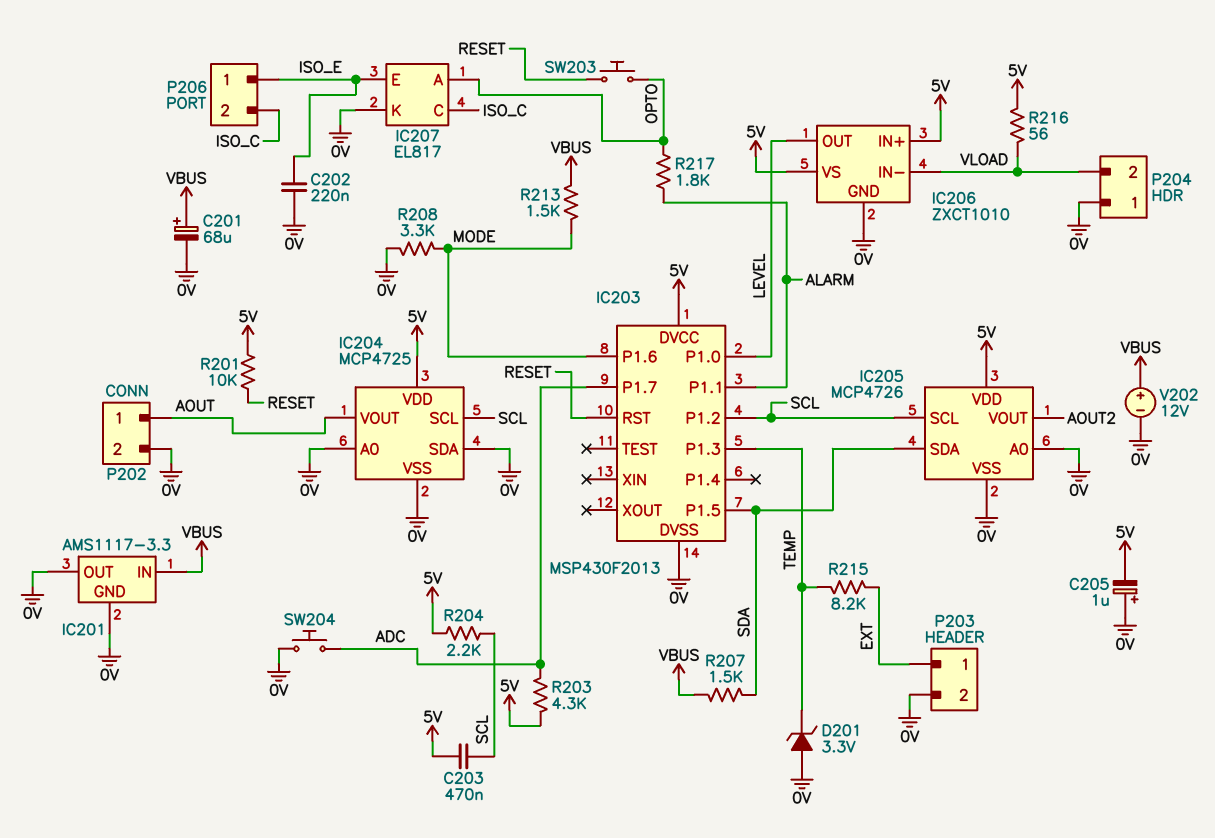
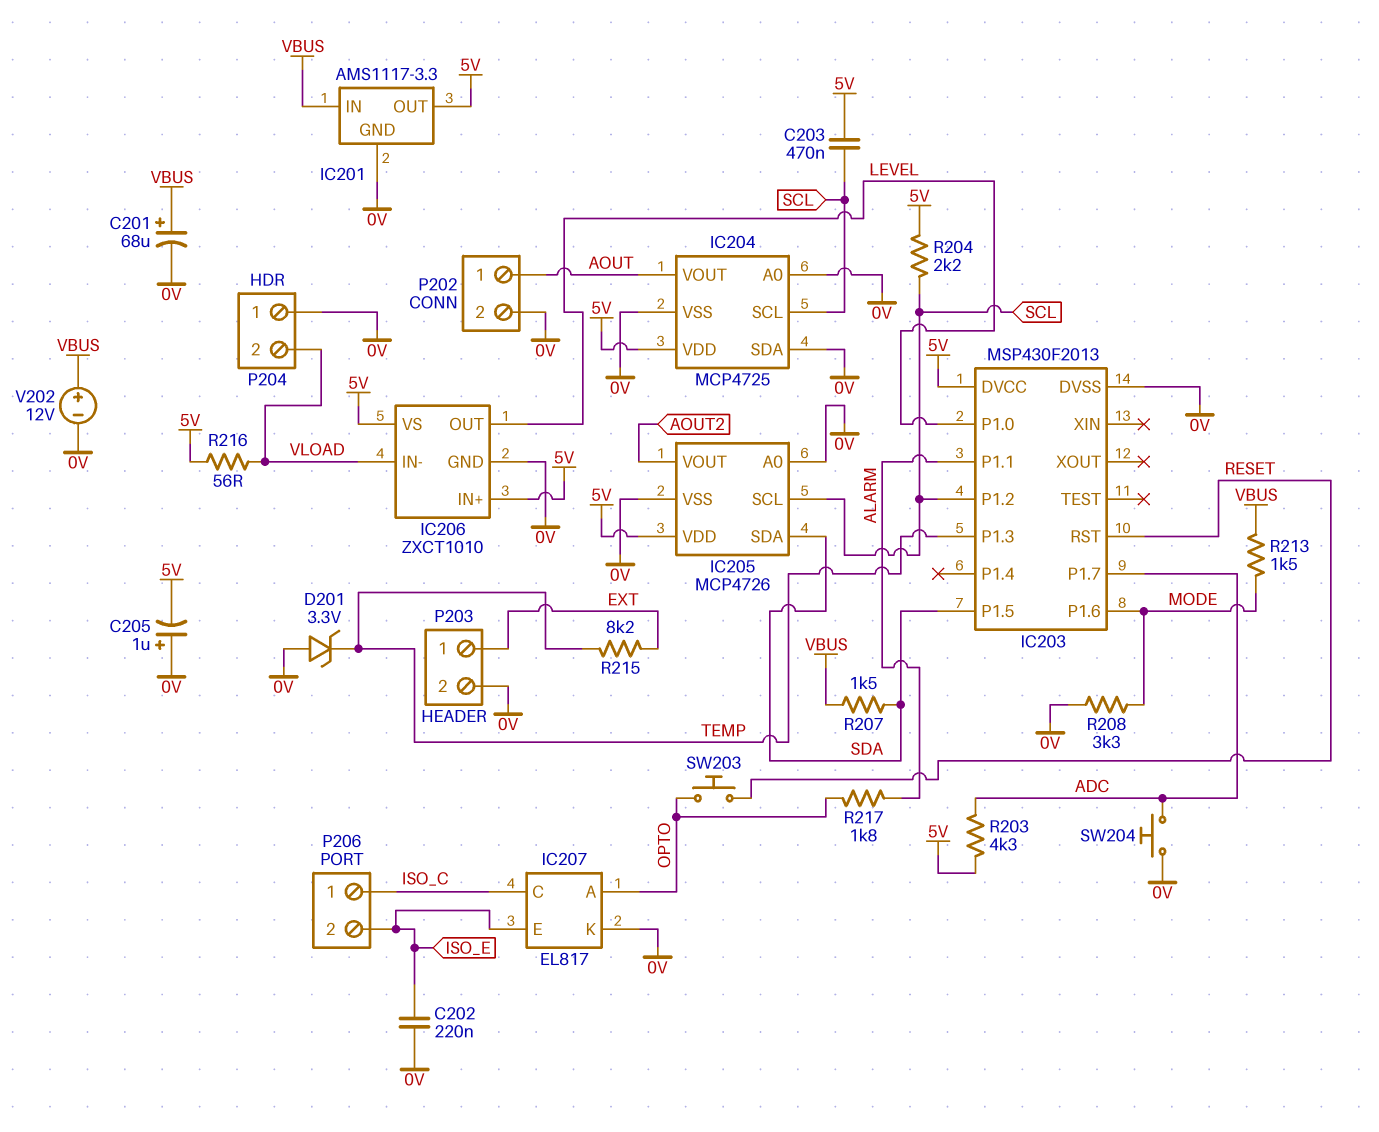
IC201 pin OUT: 0V -> 5V
P206 pin 1: ISO_E -> ISO_C
P206 pin 2: ISO_C -> ISO_E
R201: 10k (5V, RESET) -> none

